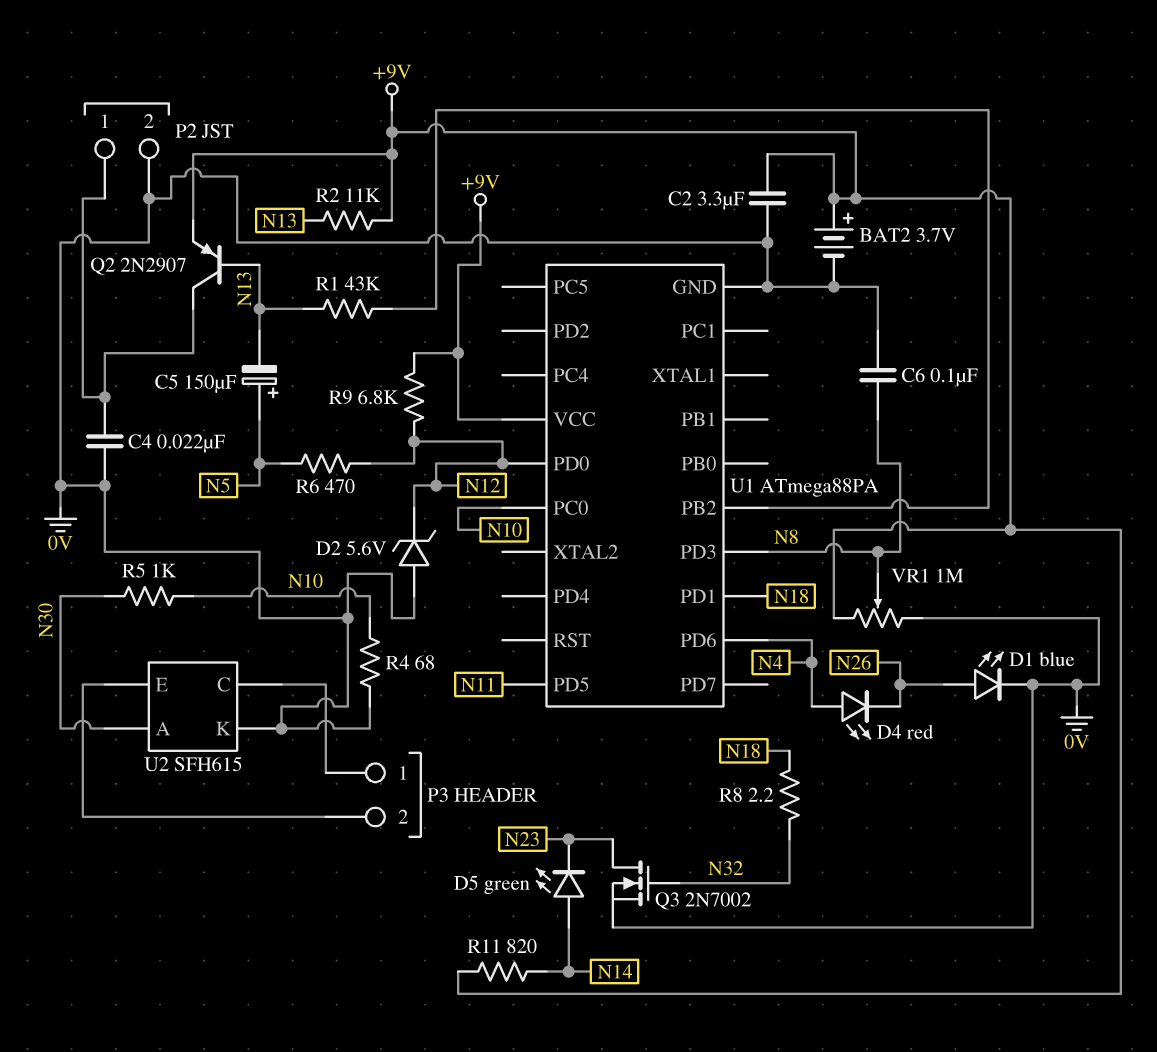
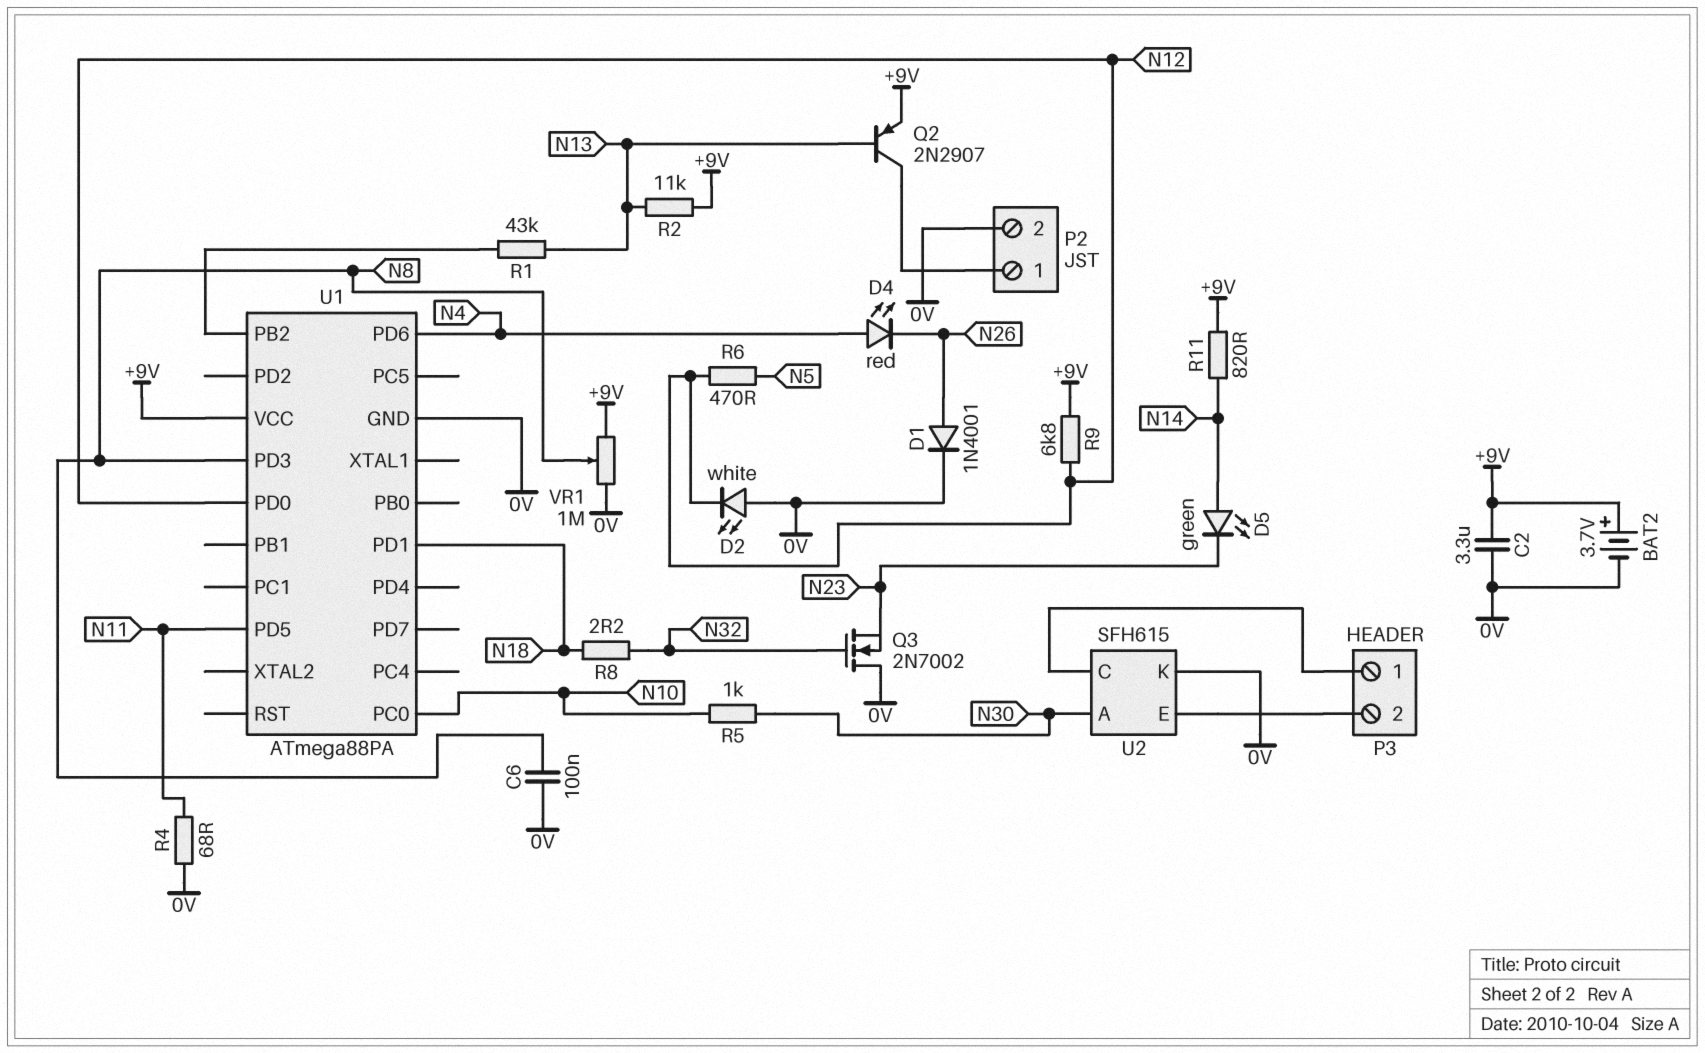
C4: 22nF (0V, P2/1) -> none
C5: 150uF (plus N5, minus N13) -> none
D1: LED blue (A N26, K 0V) -> diode 1N4001 (A N26, K 0V)
D2: zener 5.6V (A 0V, K N12) -> LED white (A 0V, K N12)
Q3: NMOS 2N7002 (G N32, D N23, S 0V) -> NMOS 2N7002 (G N32, D 0V, S N23)
R4: 68 (0V, N10) -> 68 (0V, N11)

